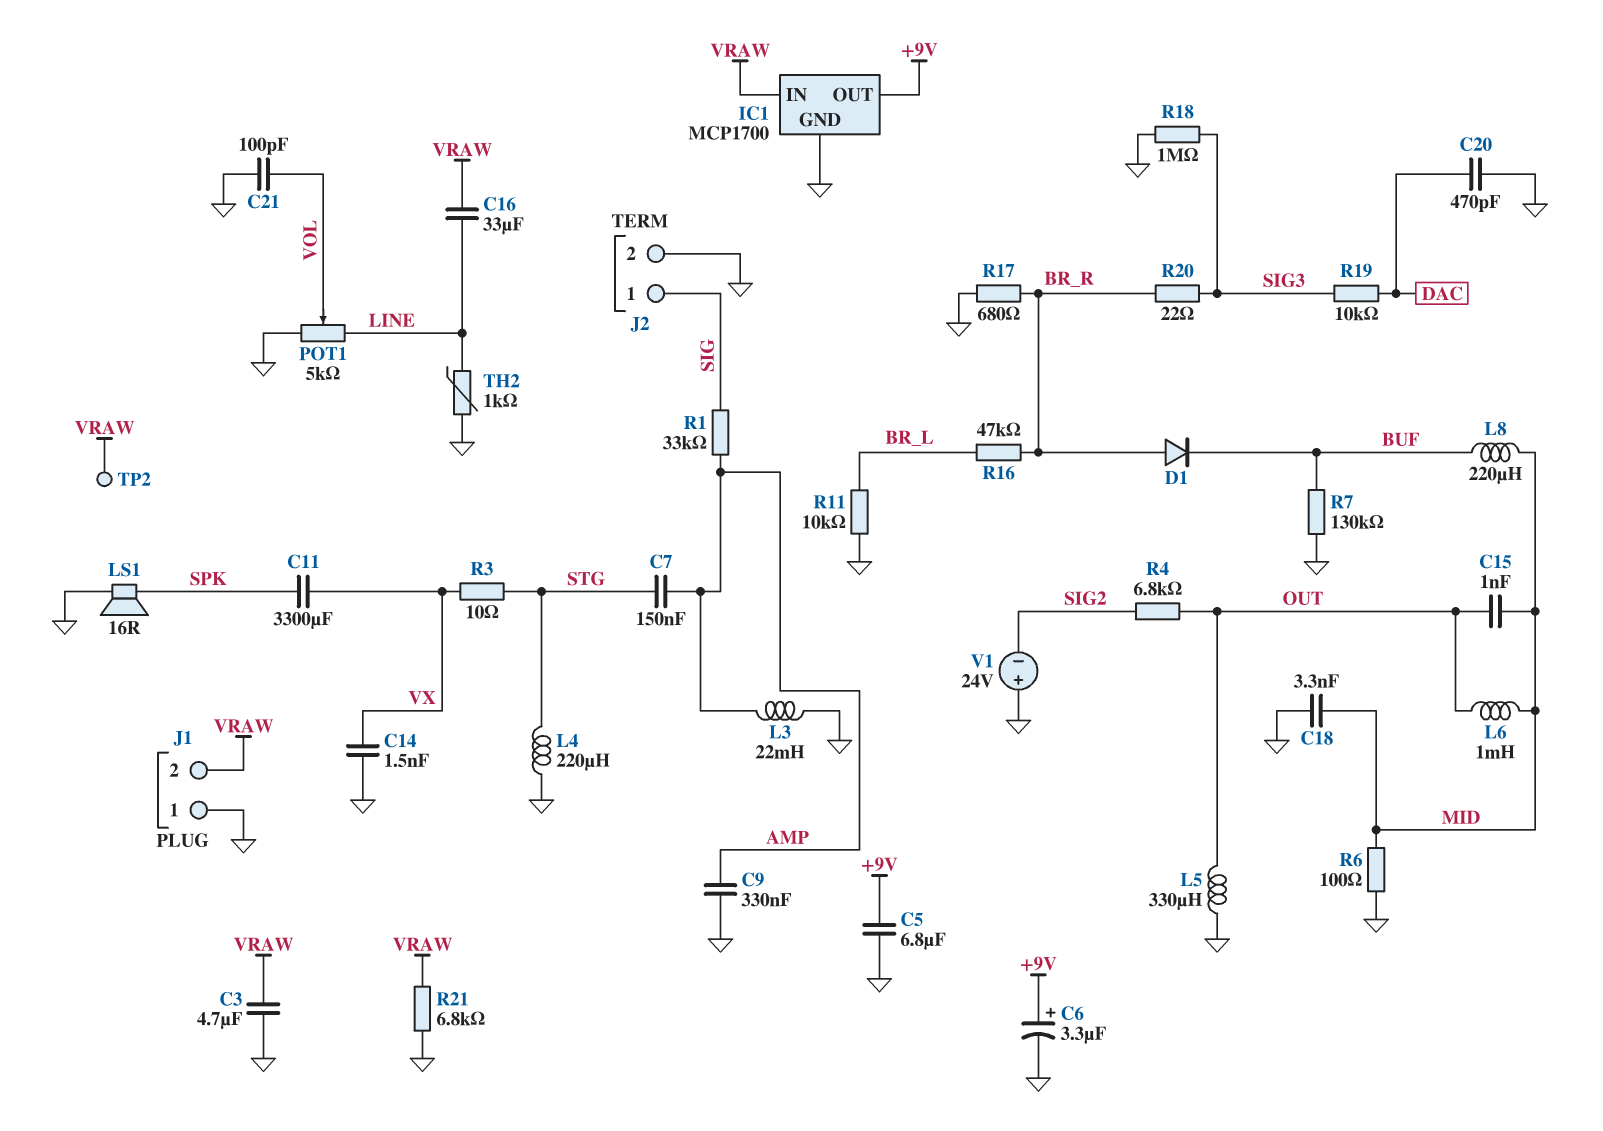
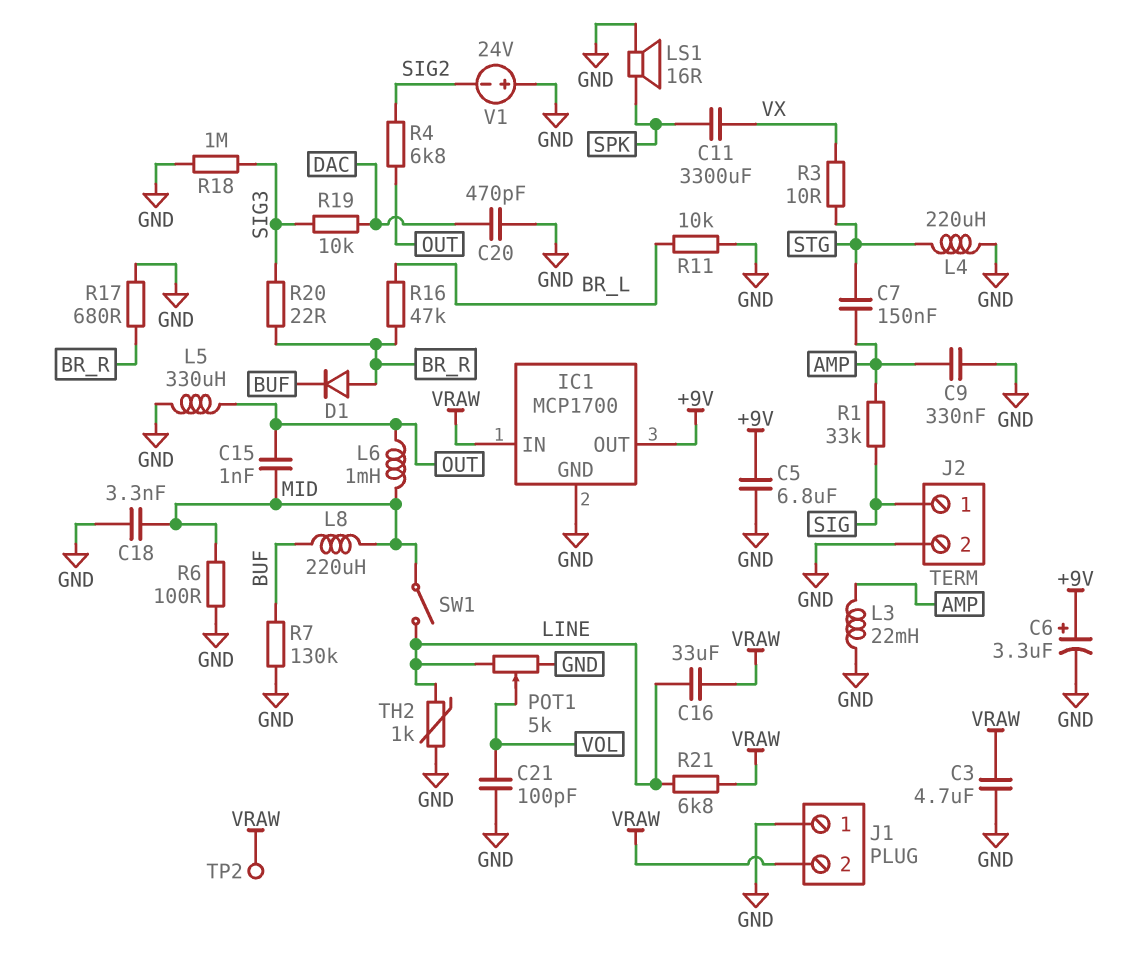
C14: 1.5nF (GND, VX) -> none
R21: 6.8k (GND, VRAW) -> 6.8k (LINE, VRAW)
SW1: none -> switch (LINE, MID)

